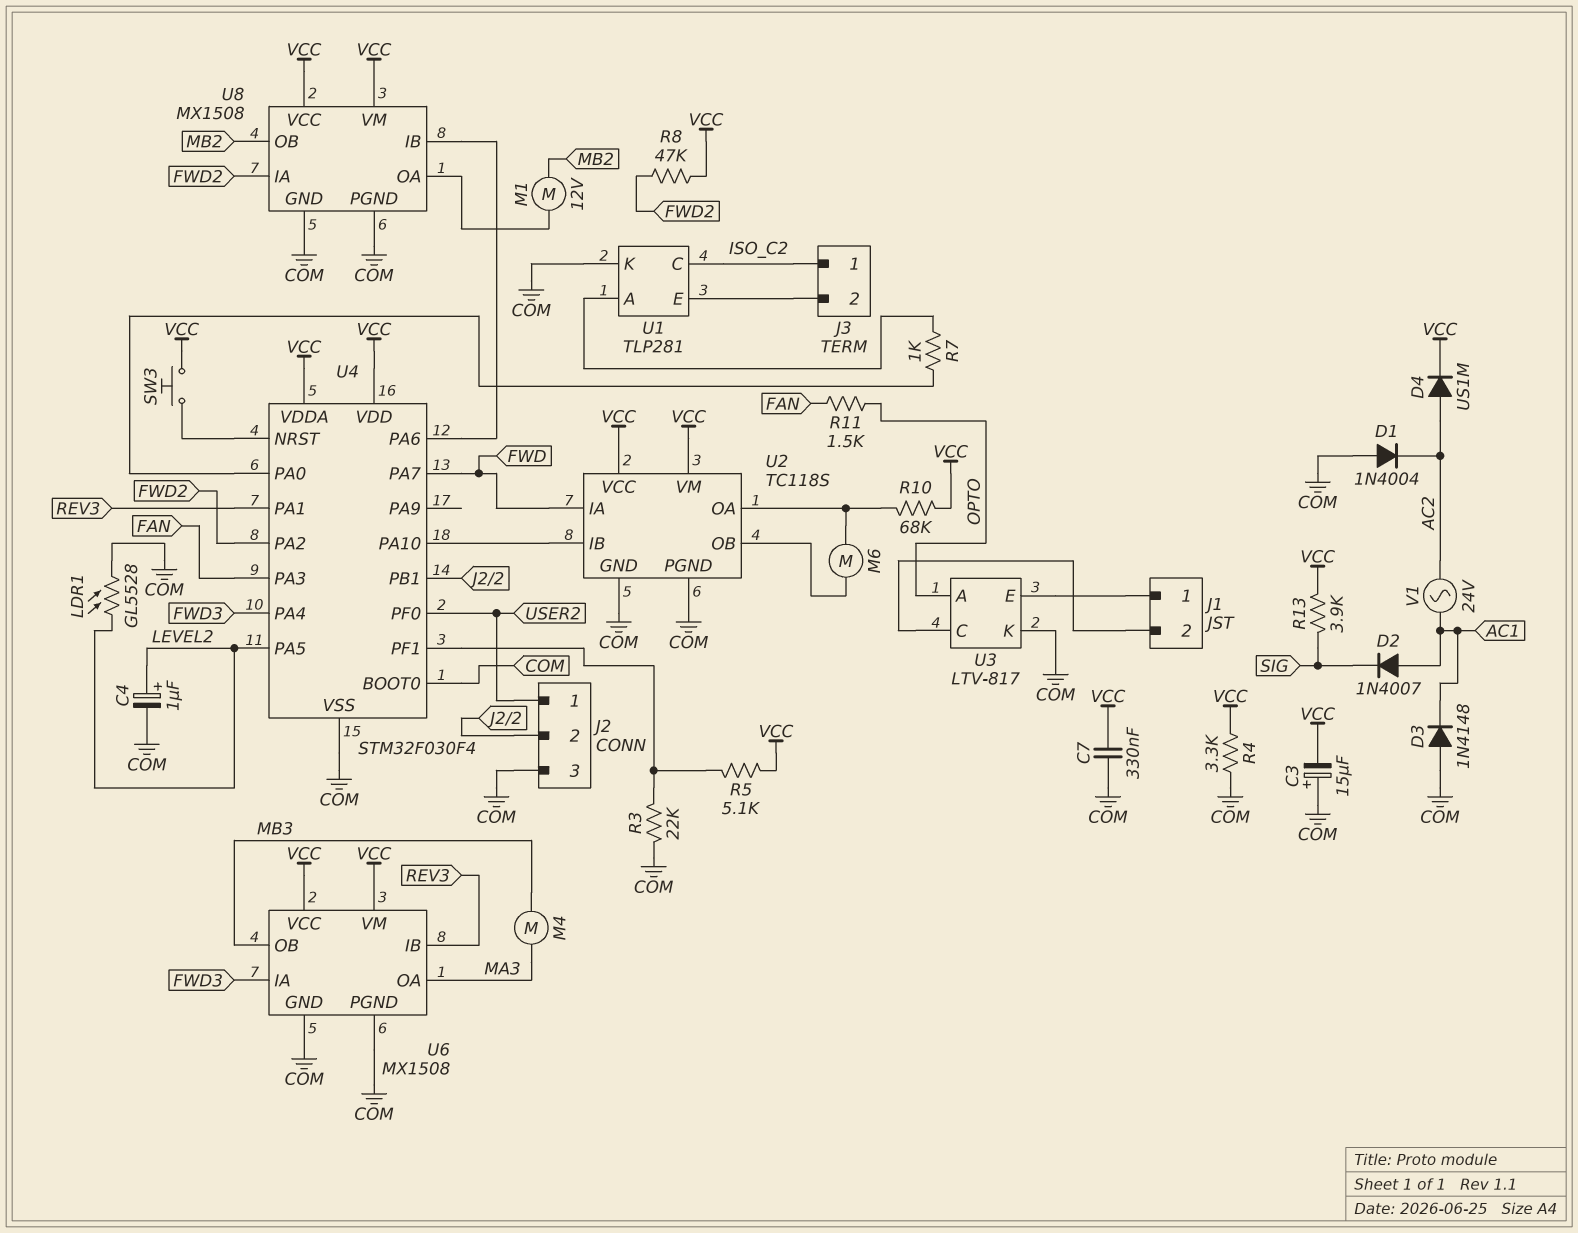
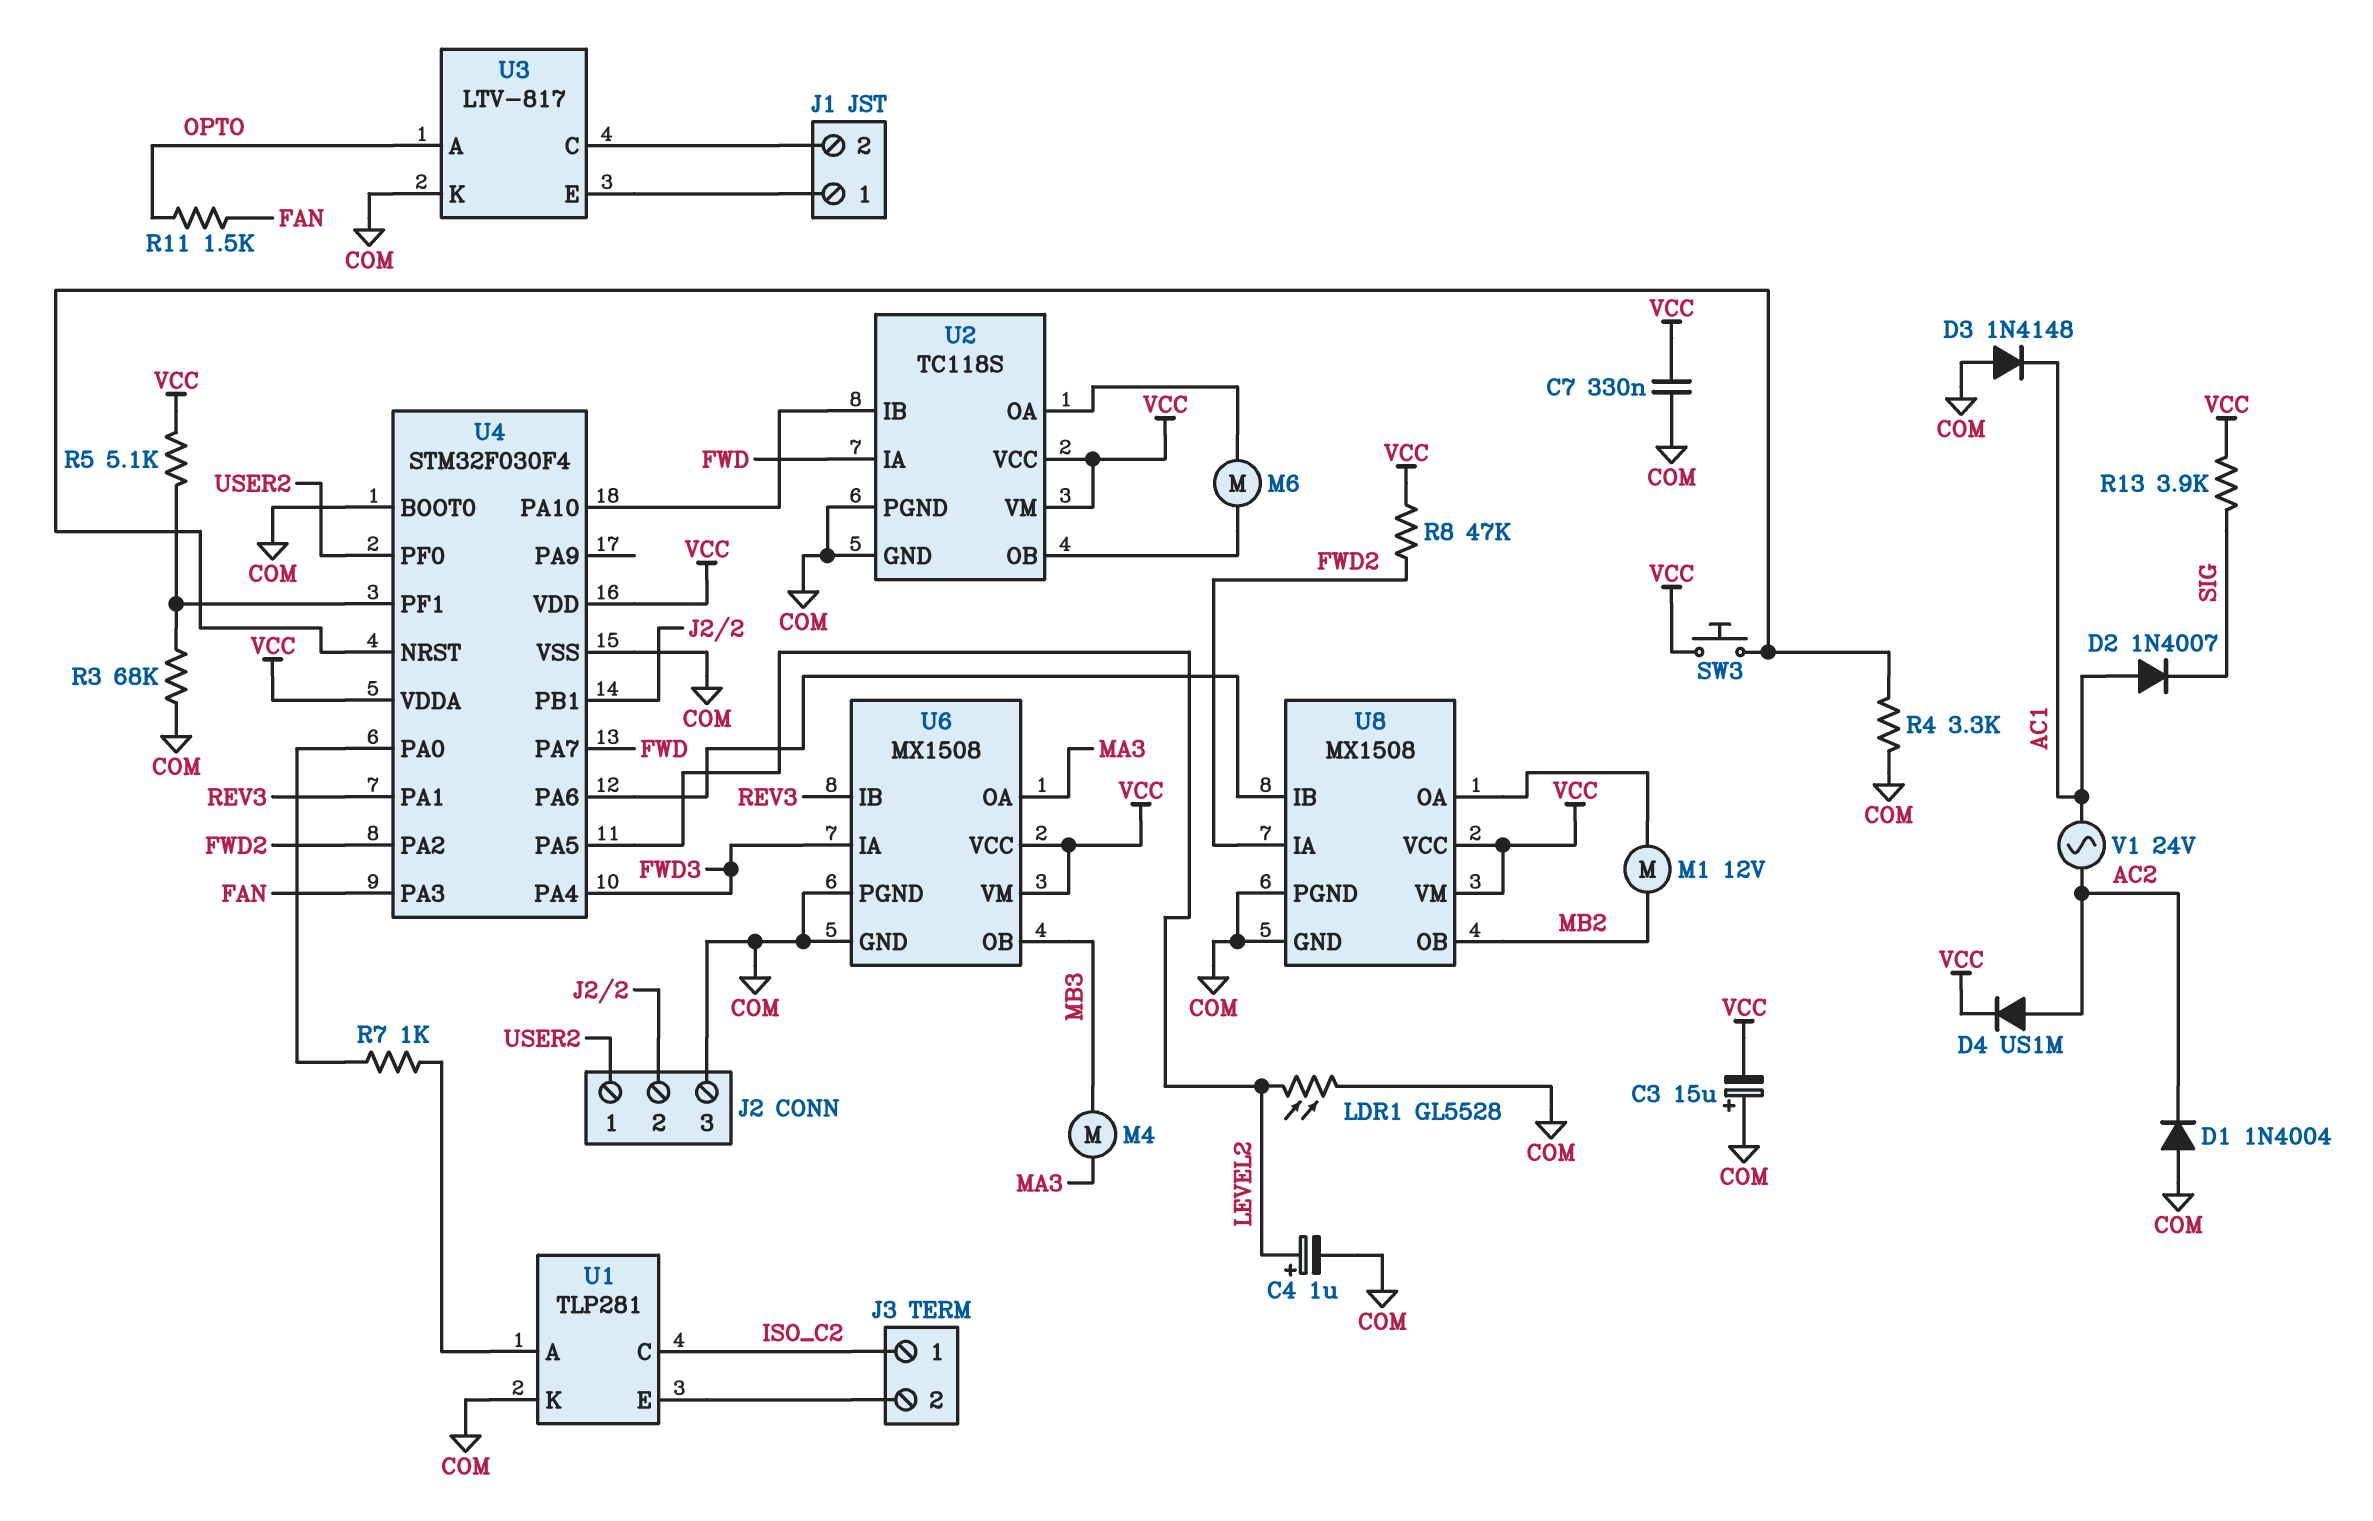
R3: 22k (COM, U4/PF1) -> 68k (COM, U4/PF1)
R4: 3.3k (COM, VCC) -> 3.3k (COM, U4/NRST)
R10: 68k (U2/OA, VCC) -> none

